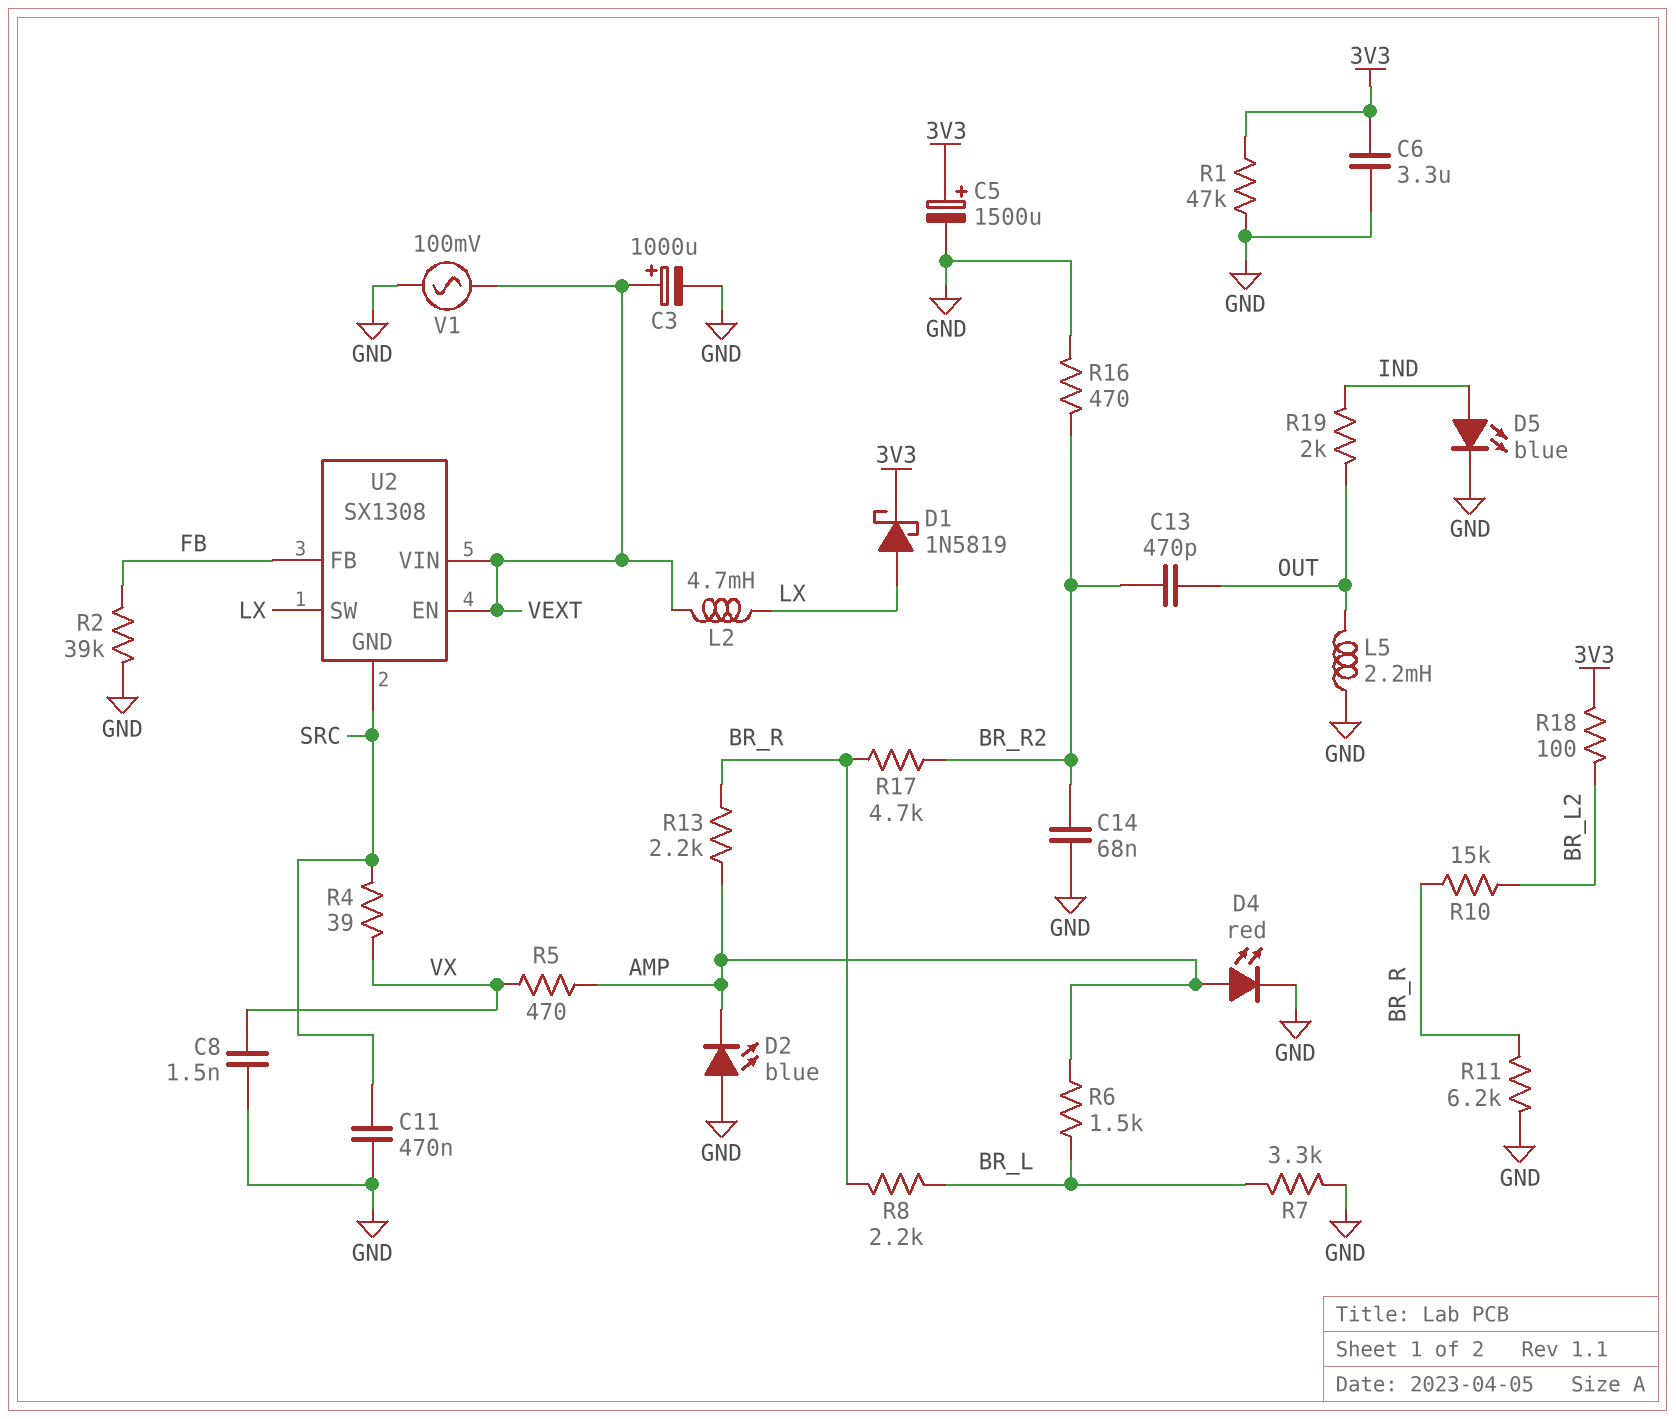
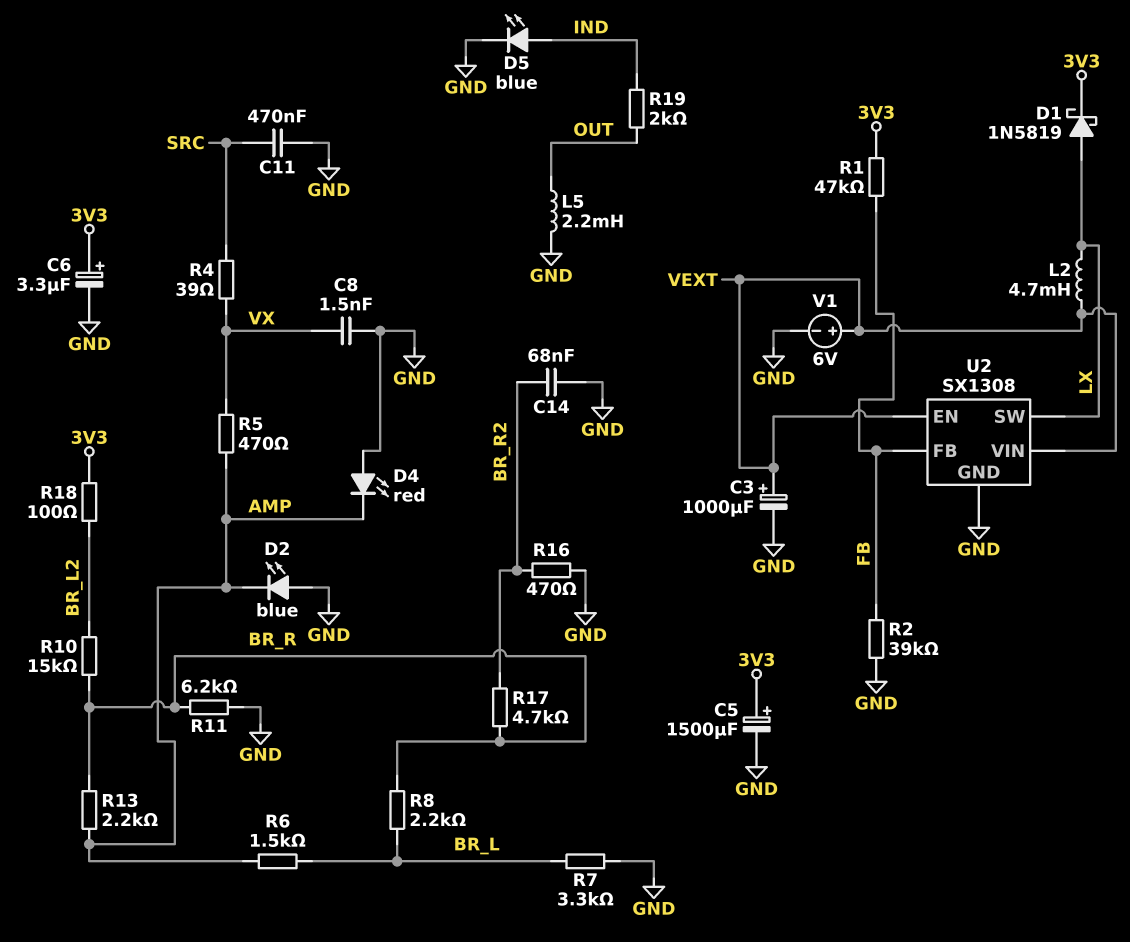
C6: 3.3uF (3V3, GND) -> 3.3uF (plus 3V3, minus GND)
C13: 470pF (BR_R2, OUT) -> none
D4: LED red (A AMP, K GND) -> LED red (A GND, K AMP)
R1: 47k (3V3, GND) -> 47k (3V3, FB)
U2 pin GND: SRC -> GND
V1: AC 100mV (GND, VEXT) -> 6V (plus VEXT, minus GND)

